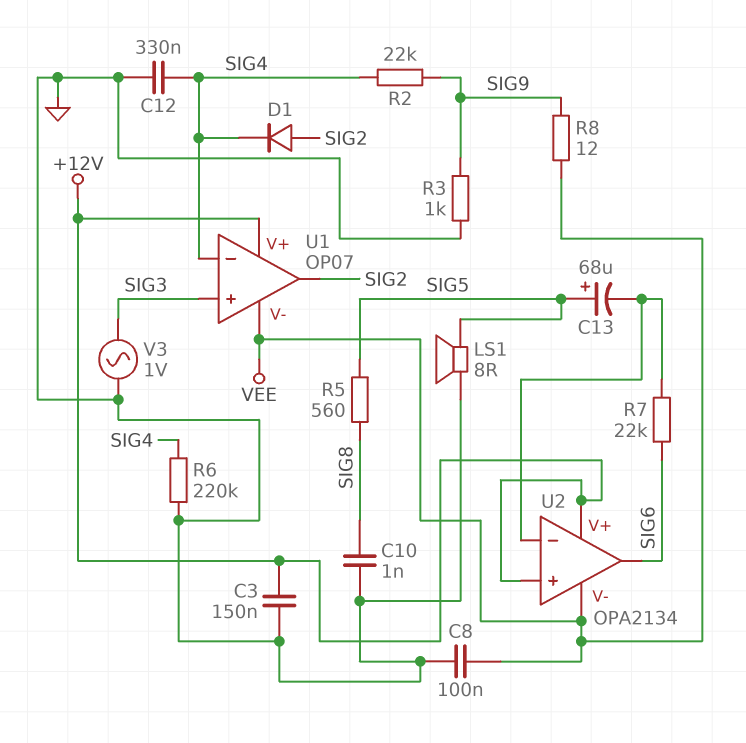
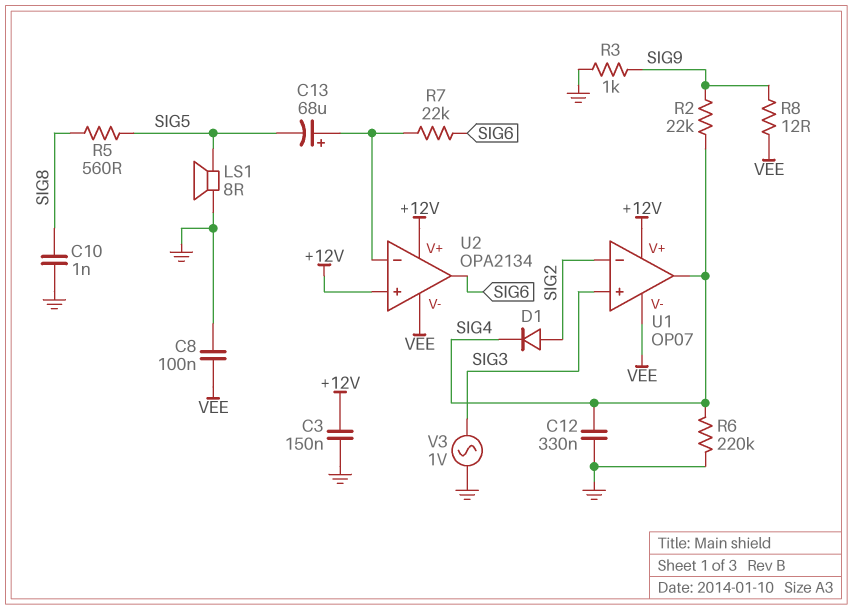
C13: 68uF (plus SIG5, minus U2/in-) -> 68uF (plus U2/in-, minus SIG5)
U1 pin in-: SIG4 -> SIG2
U1 pin out: SIG2 -> SIG4

